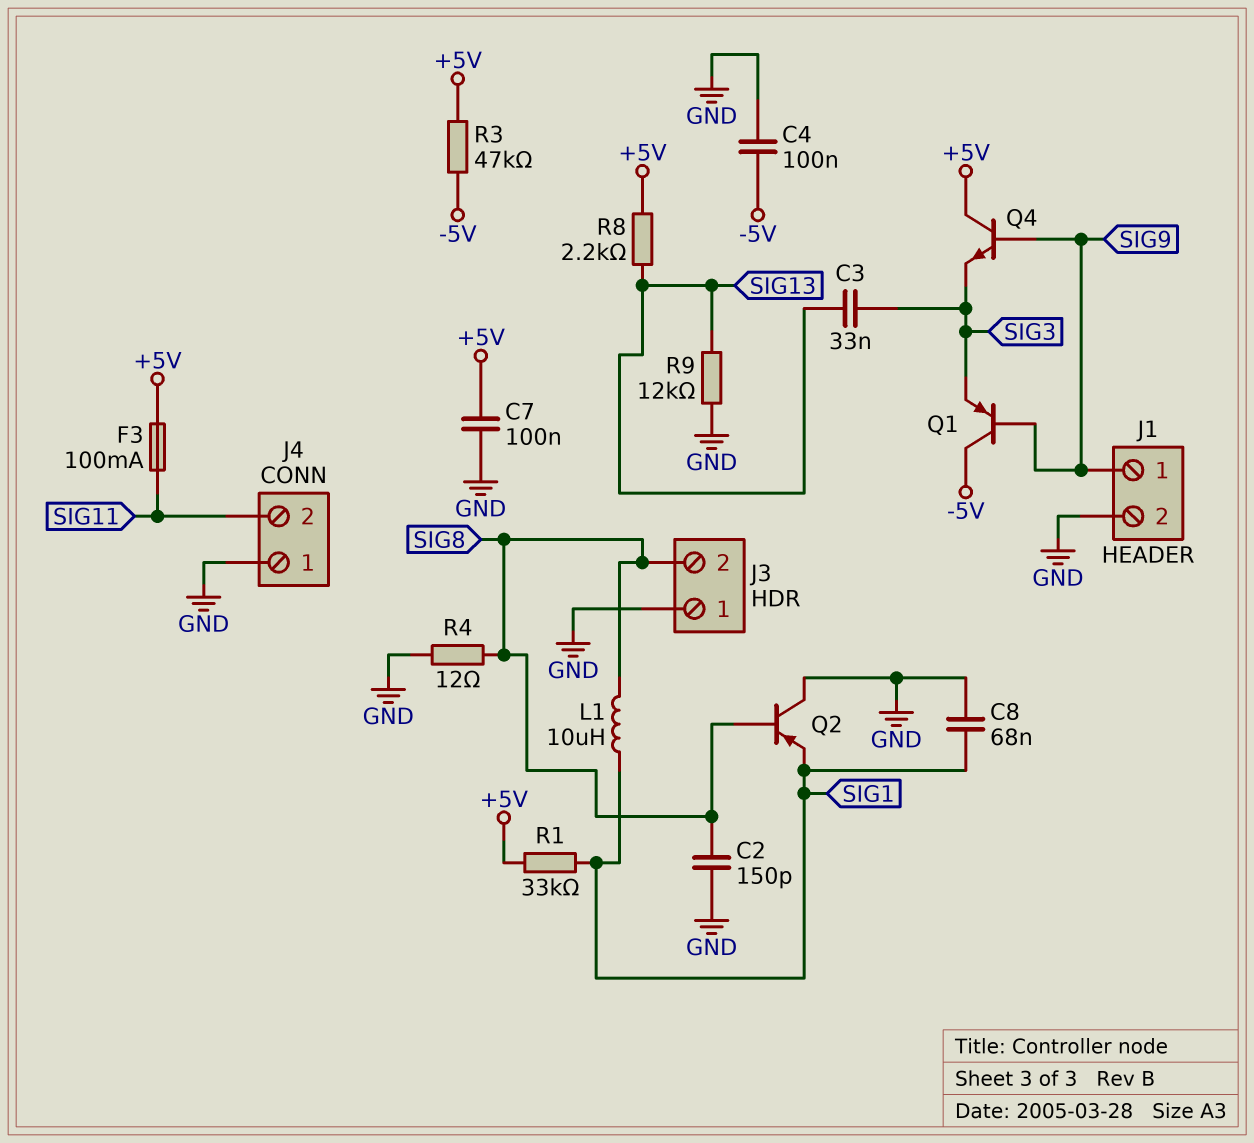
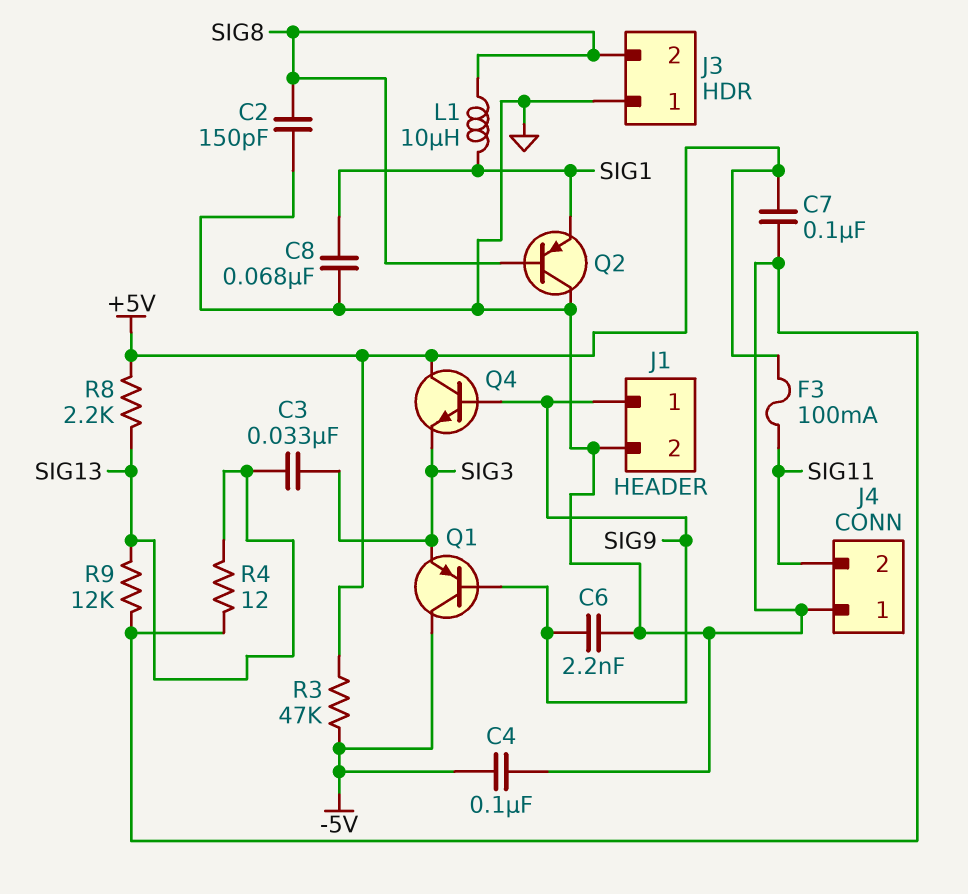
C6: none -> 2.2nF (GND, SIG9)
R1: 33k (+5V, SIG1) -> none
R4: 12 (GND, SIG8) -> 12 (GND, SIG13)

